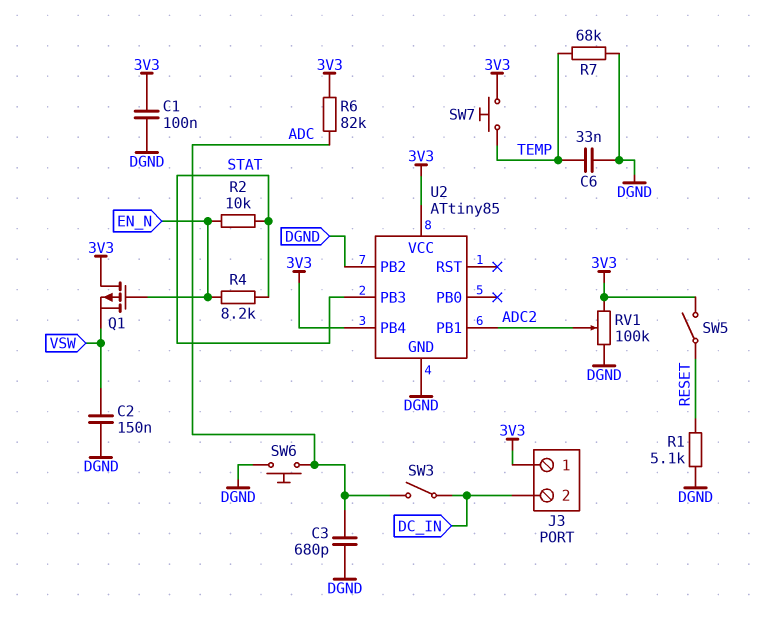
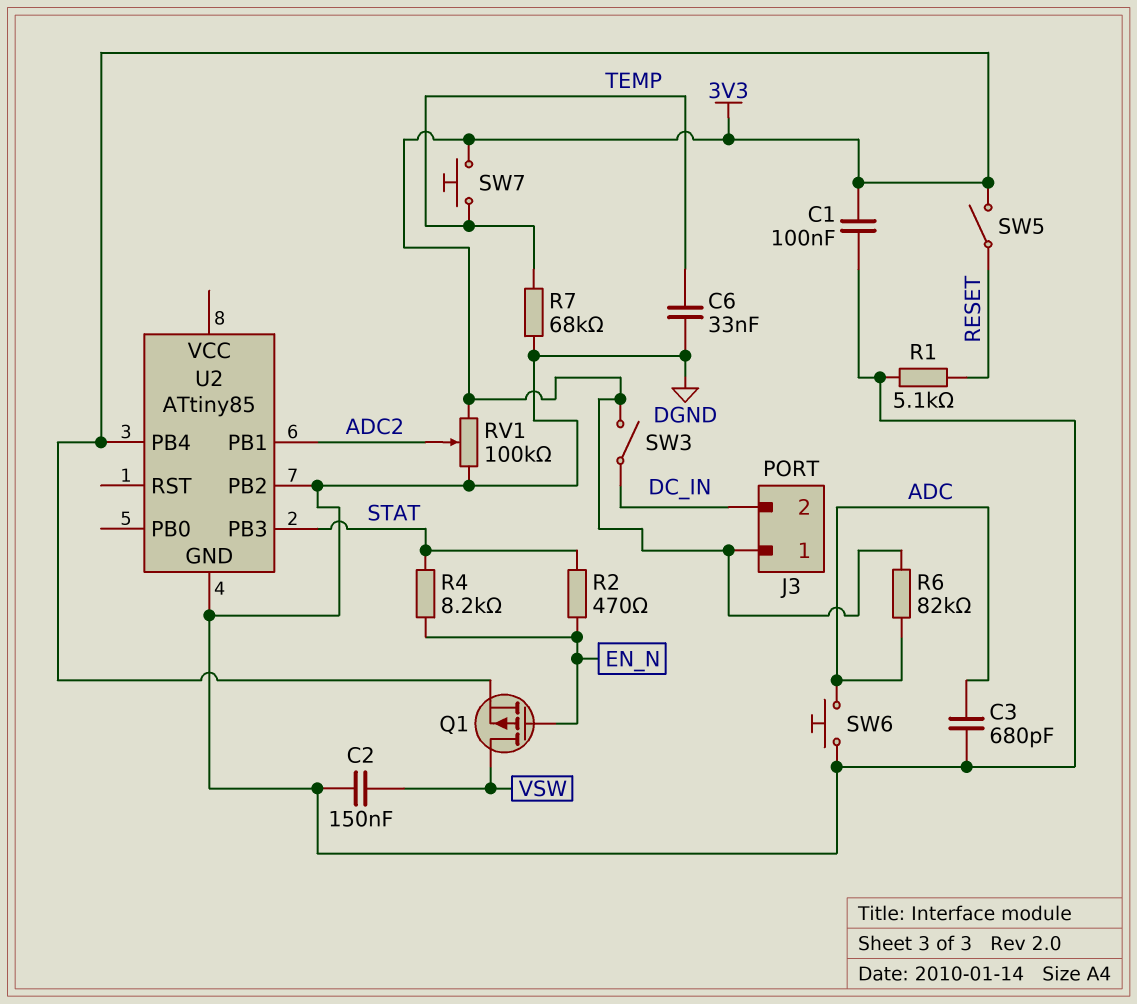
Q1: PMOS (G EN_N, D 3V3, S VSW) -> PMOS (G EN_N, D VSW, S 3V3)
R2: 10k (EN_N, STAT) -> 470 (EN_N, STAT)
SW3: switch (ADC, DC_IN) -> switch (3V3, DC_IN)
U2 pin VCC: 3V3 -> none

